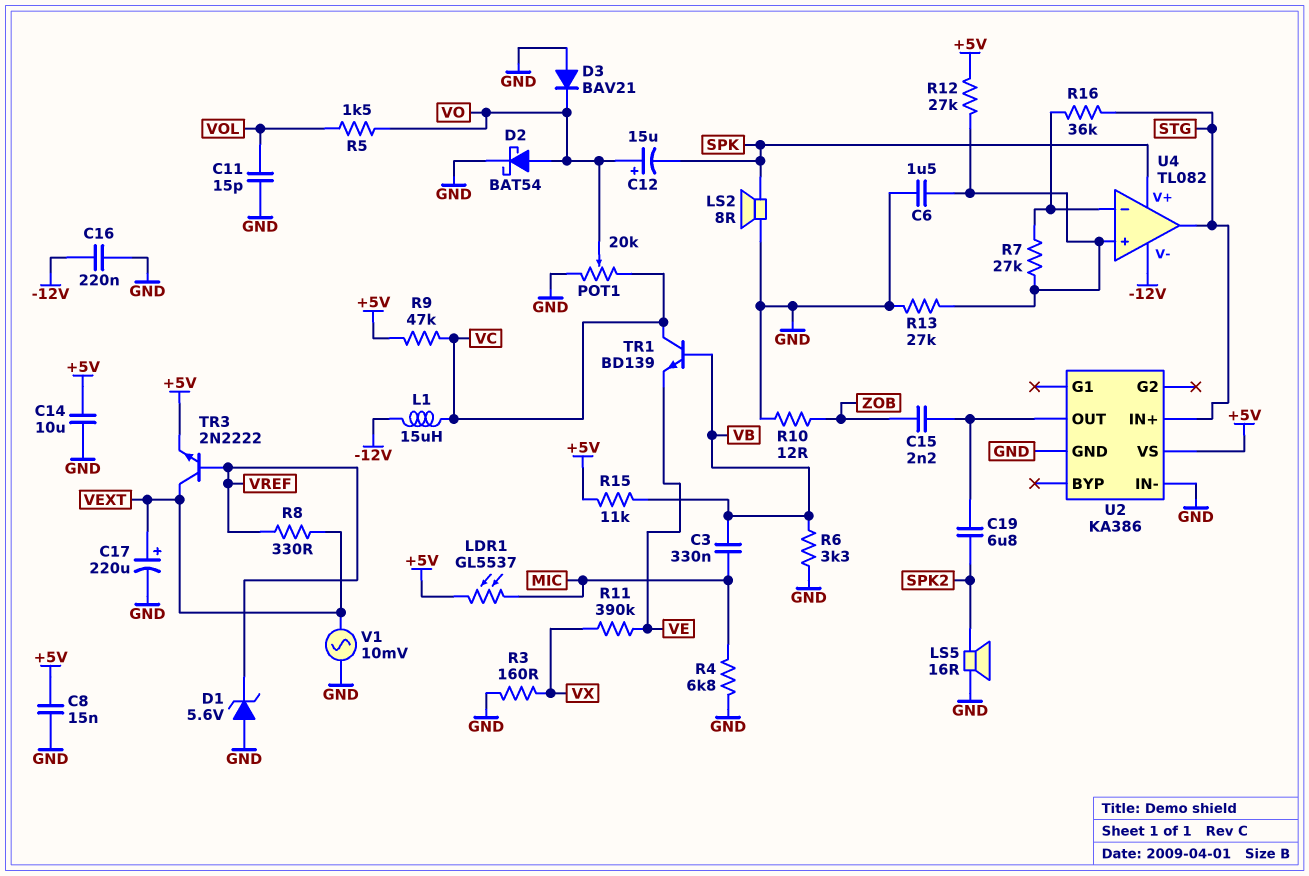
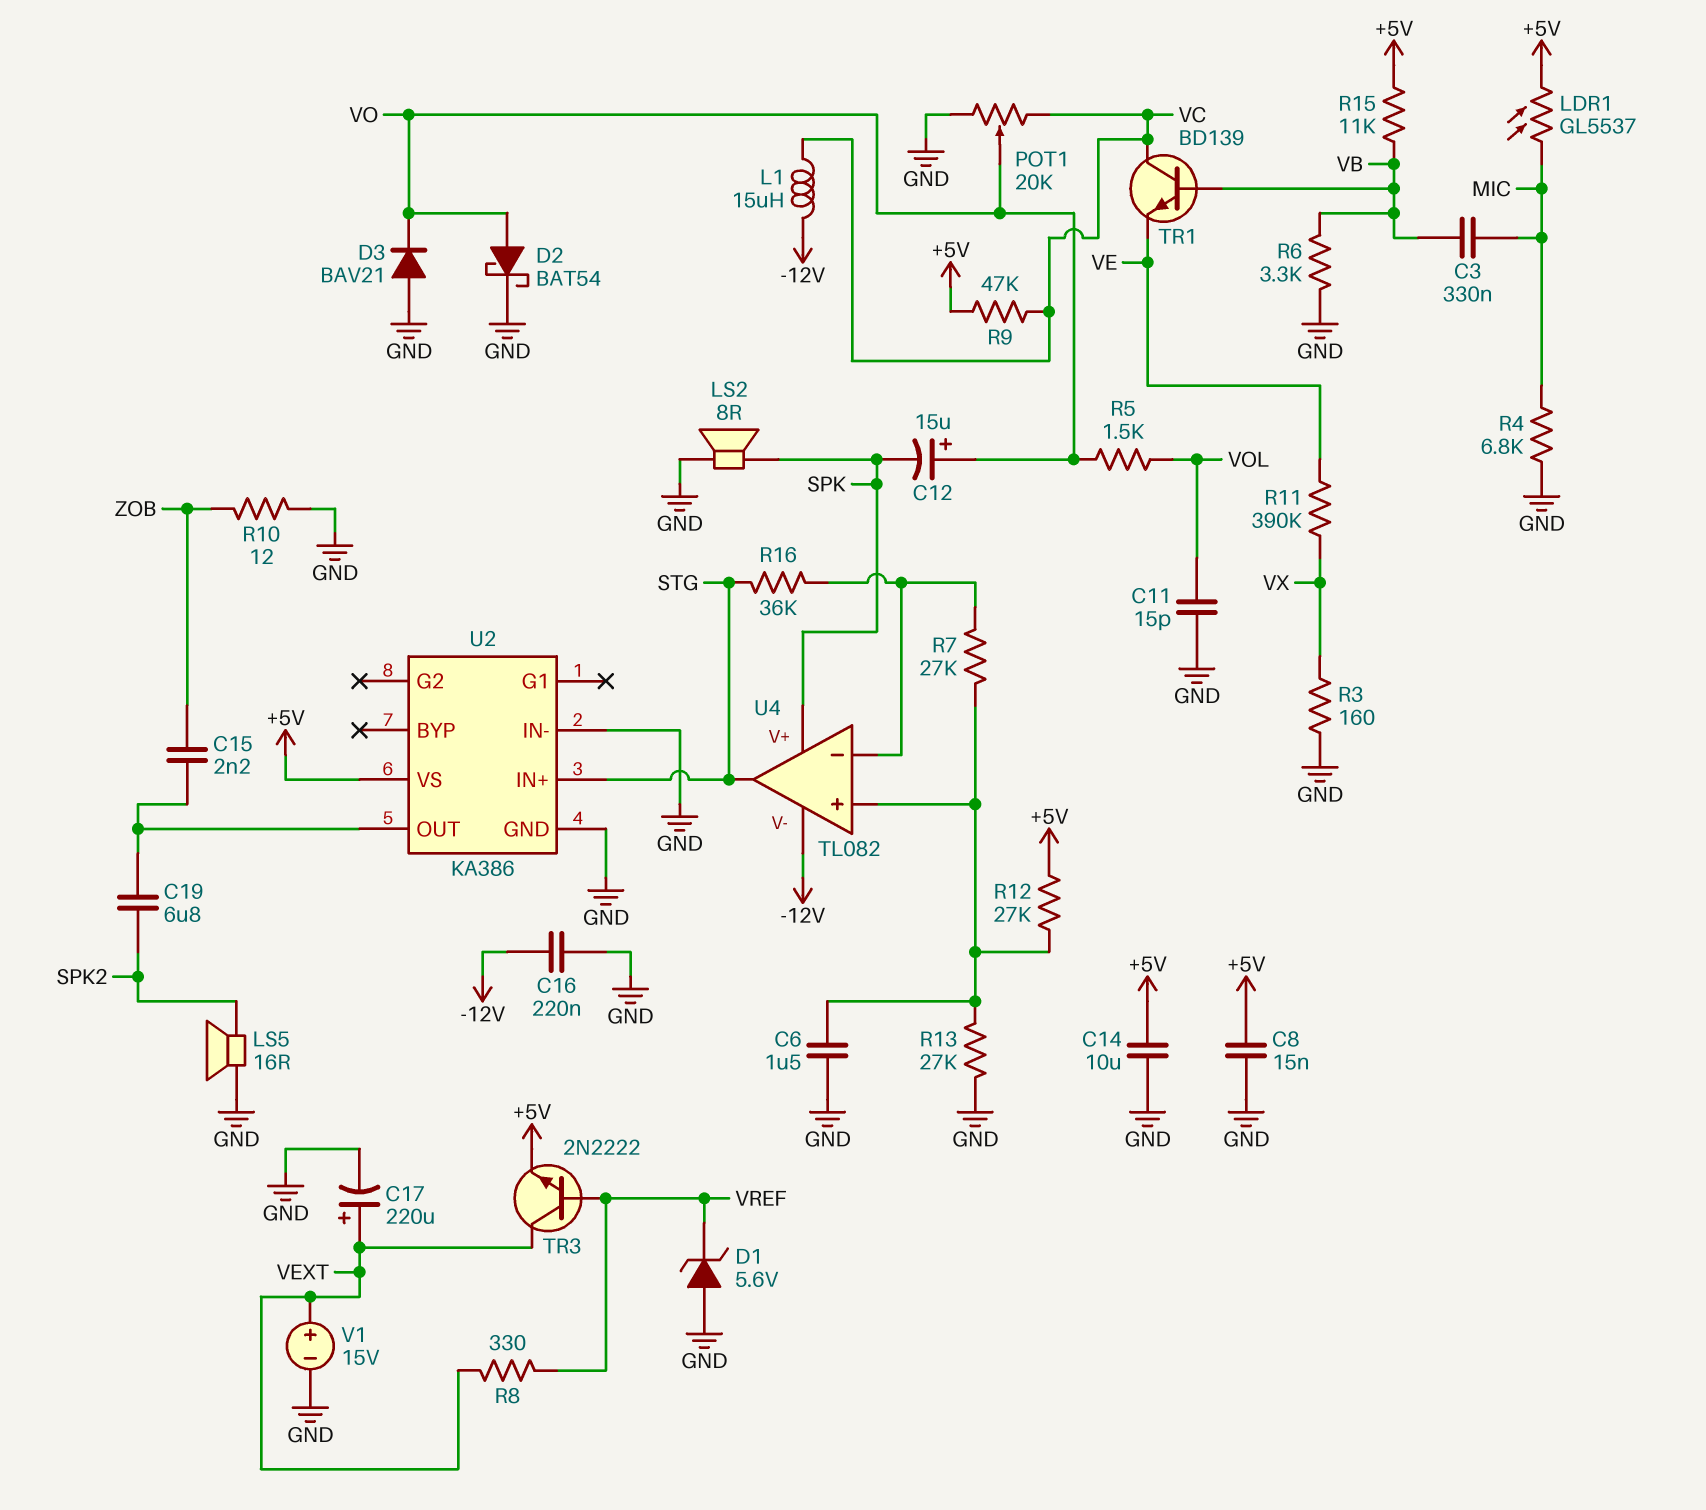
V1: AC 10mV (GND, VEXT) -> 15V (plus VEXT, minus GND)

